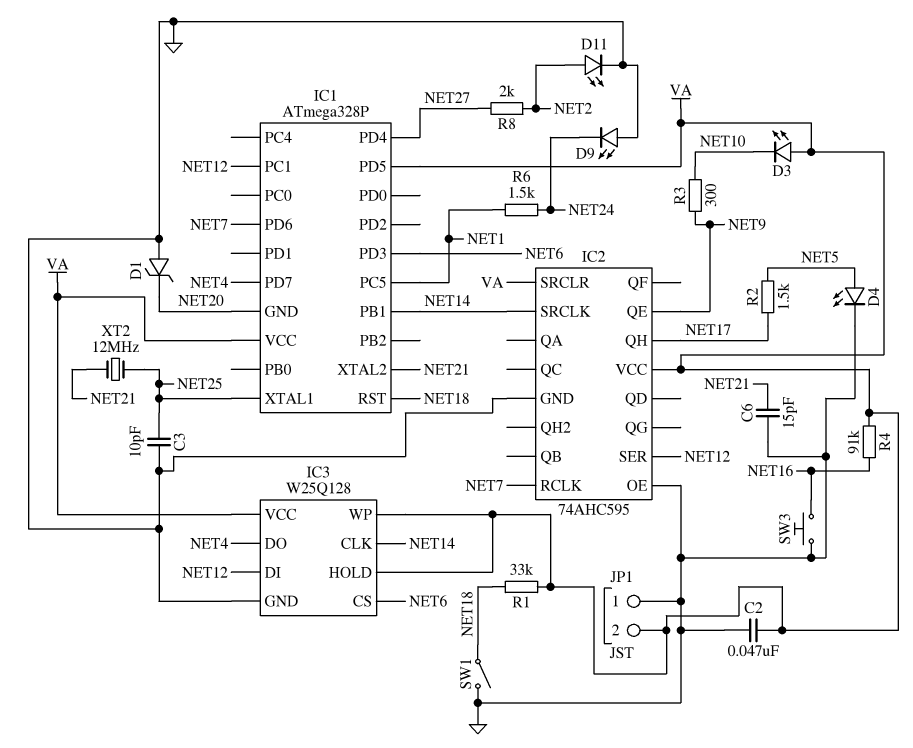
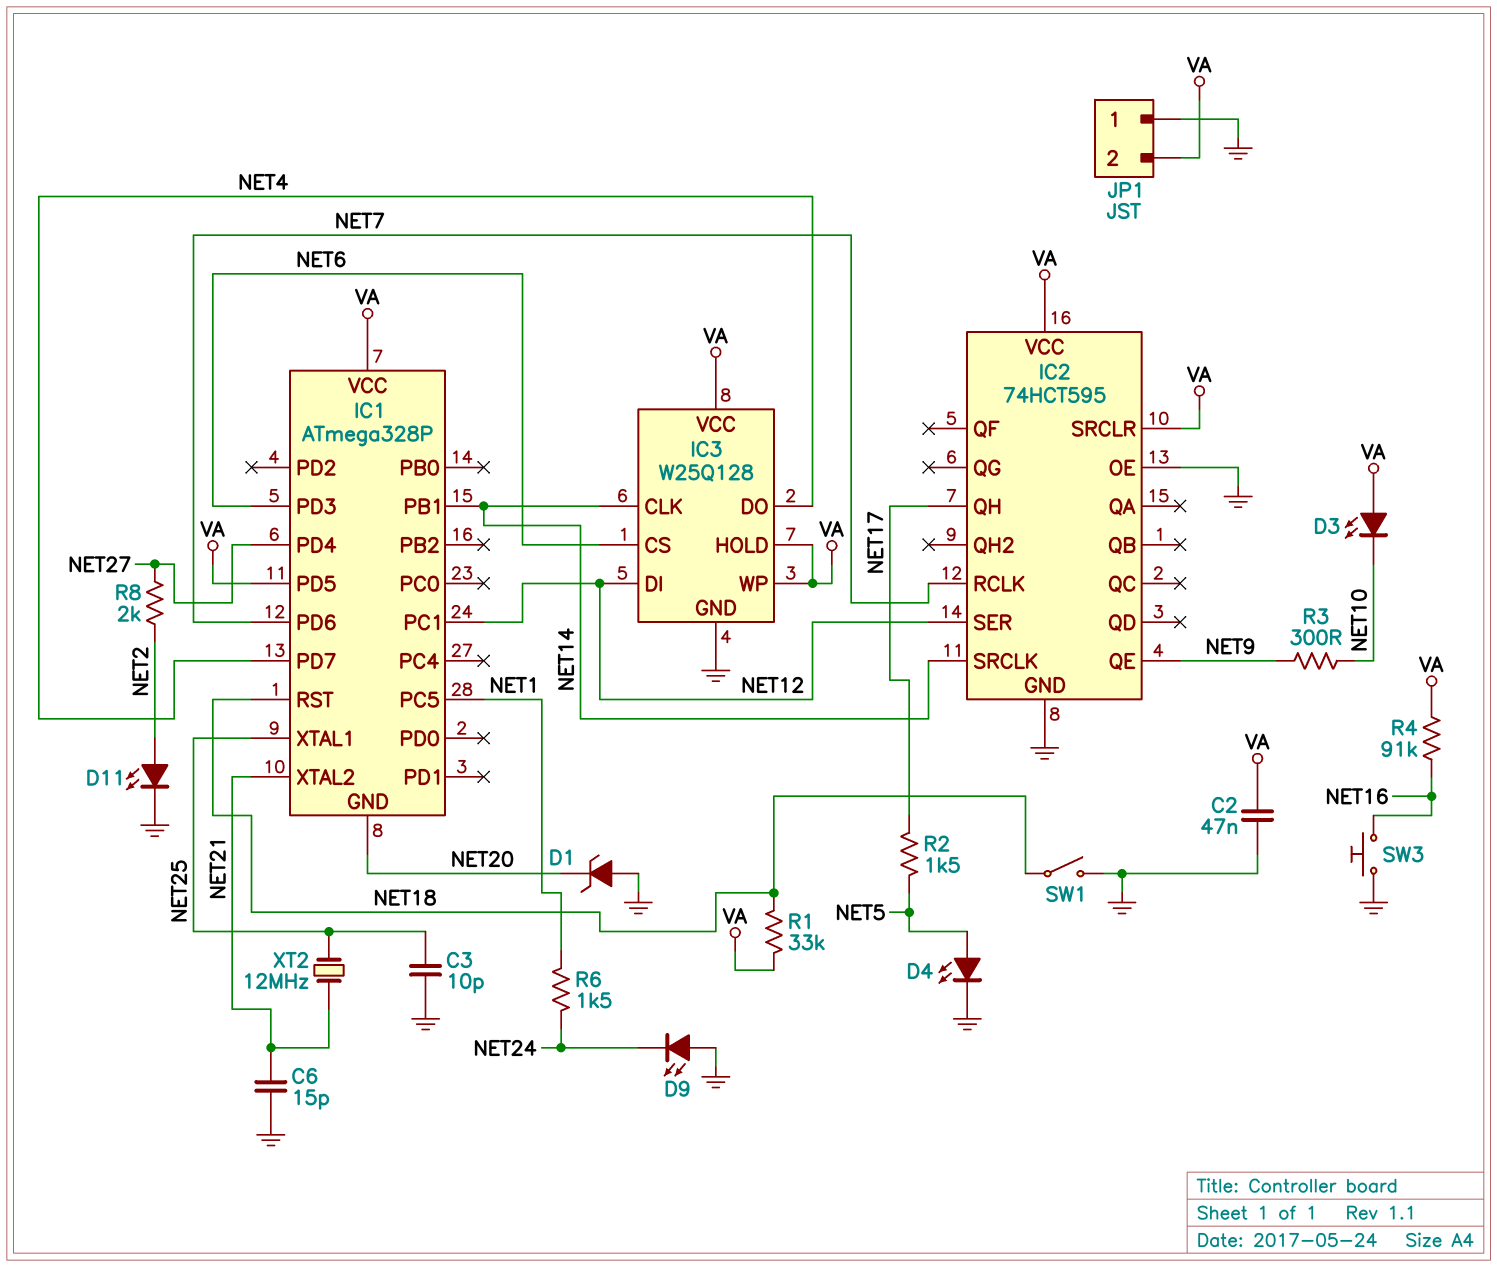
IC2: 74AHC595 -> 74HCT595

